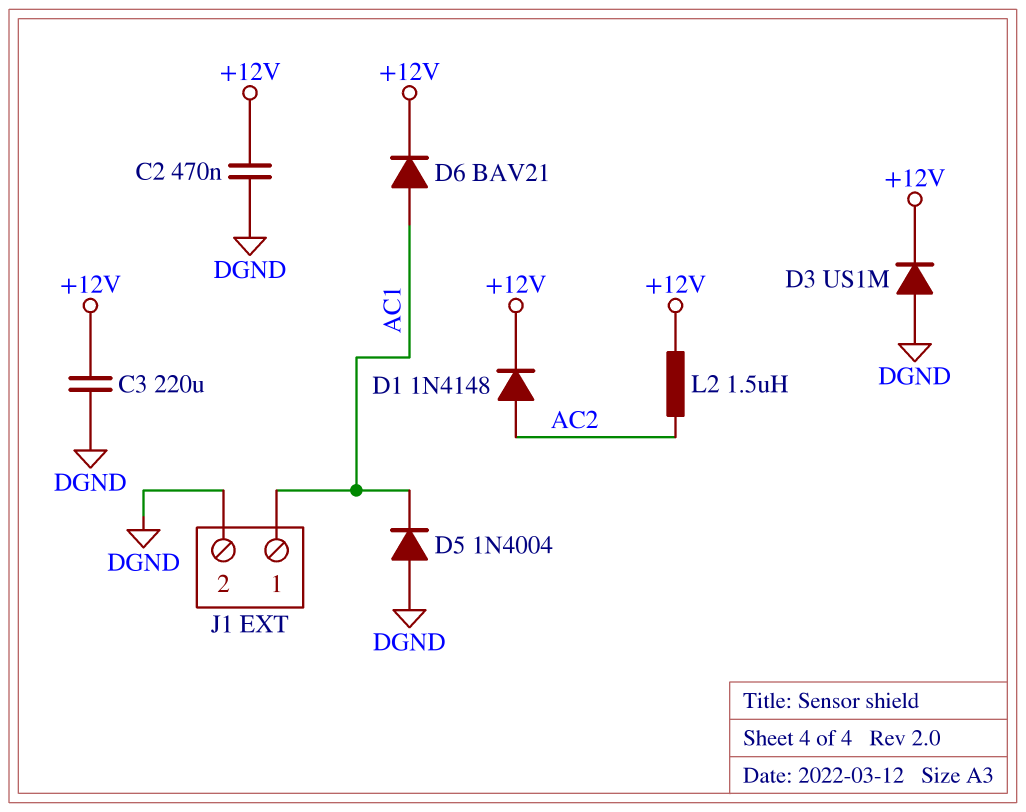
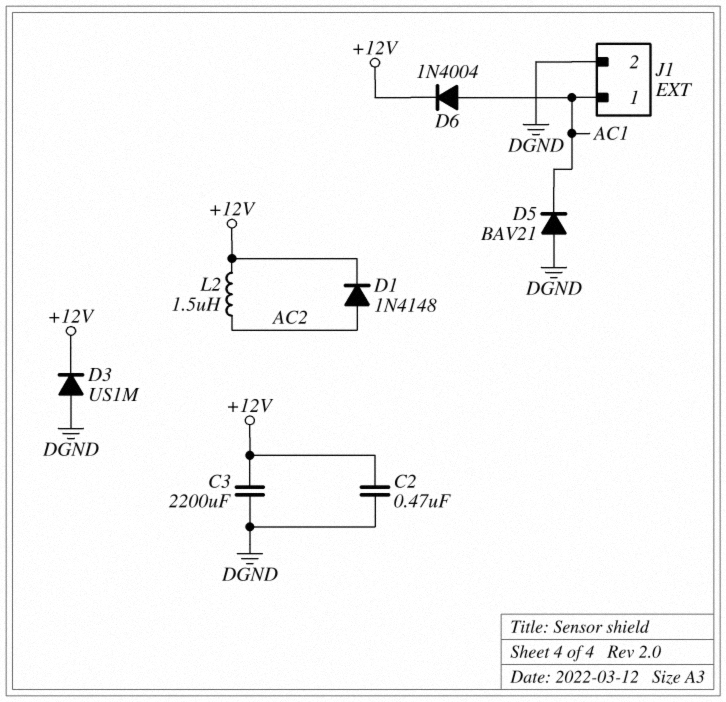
C3: 220uF (+12V, DGND) -> 2200uF (+12V, DGND)
D5: diode 1N4004 (A DGND, K AC1) -> diode BAV21 (A DGND, K AC1)
D6: diode BAV21 (A AC1, K +12V) -> diode 1N4004 (A AC1, K +12V)

